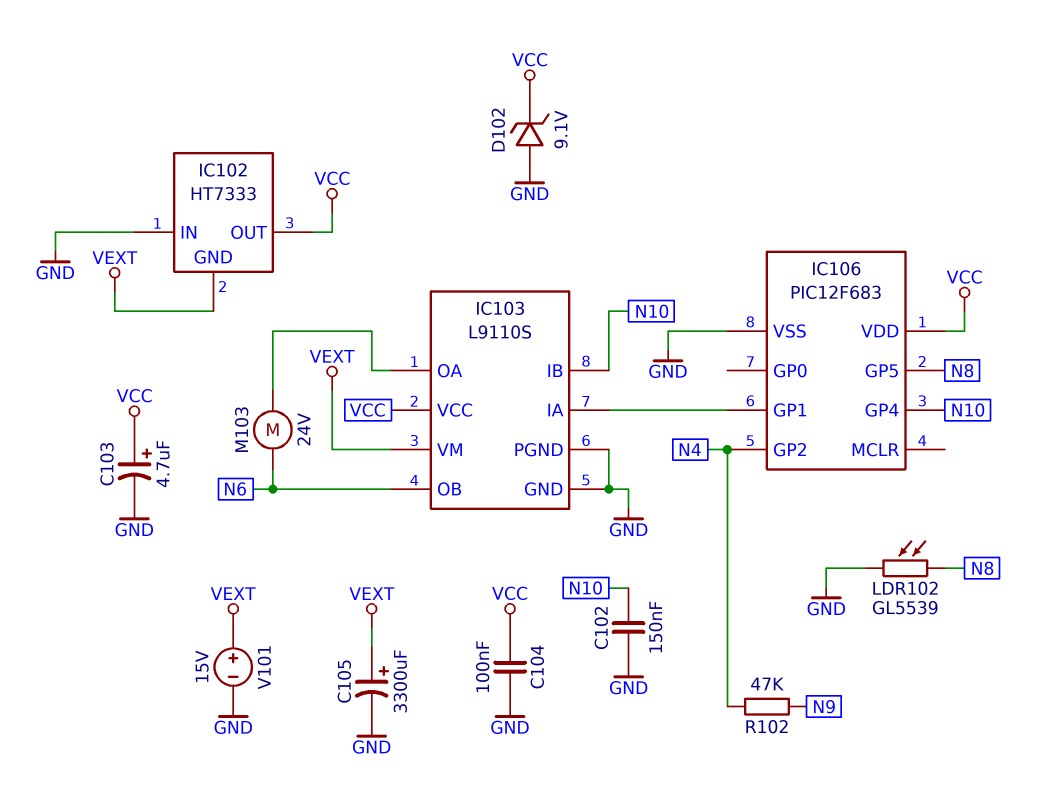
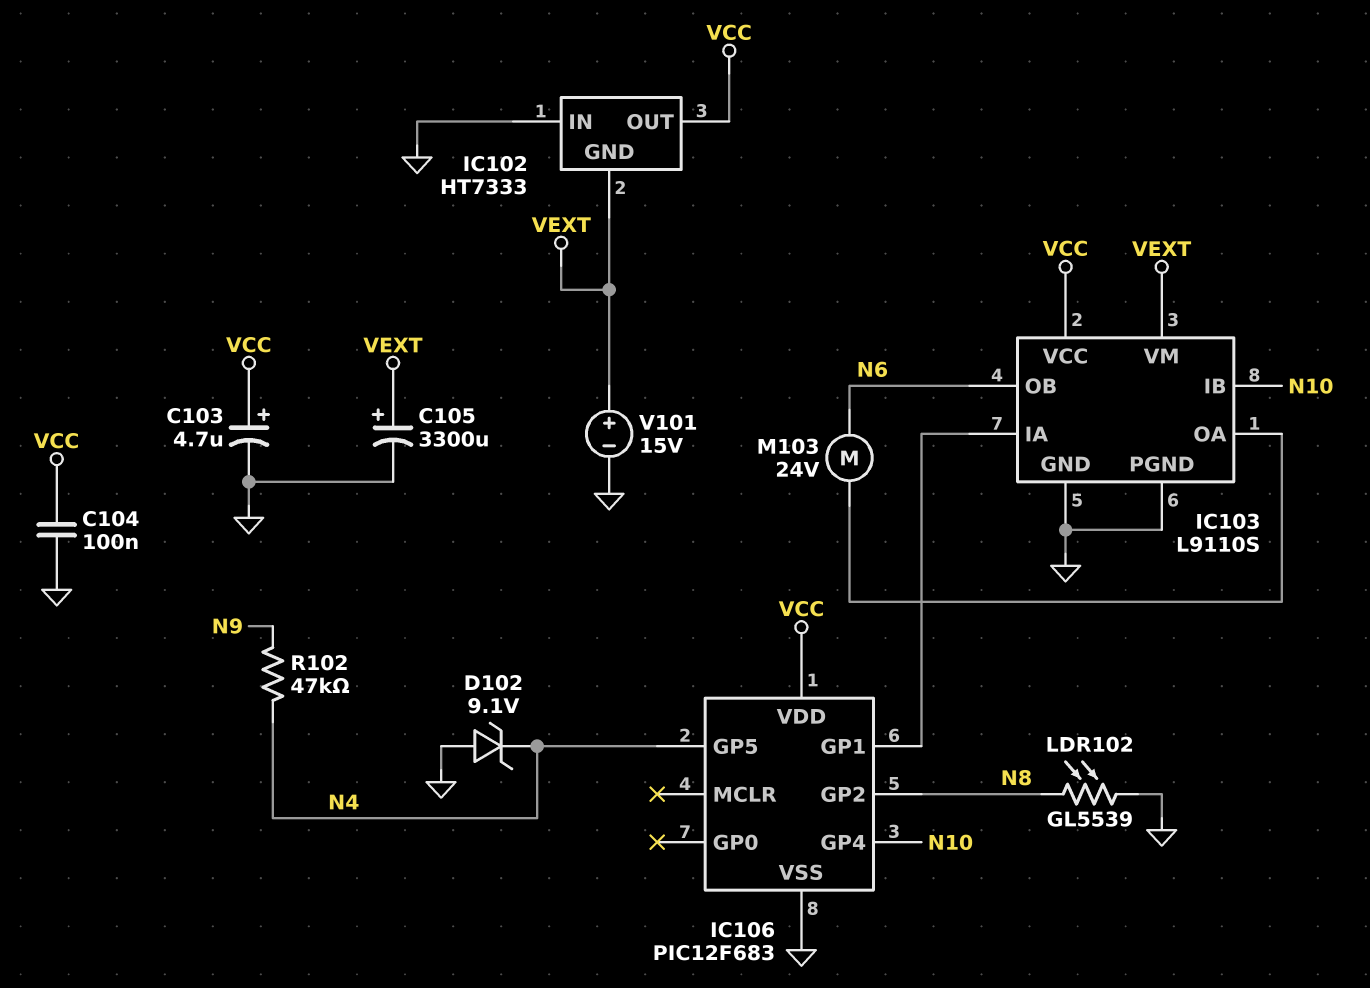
C102: 150nF (GND, N10) -> none
D102: zener 9.1V (A GND, K VCC) -> zener 9.1V (A GND, K N4)
IC106 pin GP2: N4 -> N8
IC106 pin GP5: N8 -> N4

